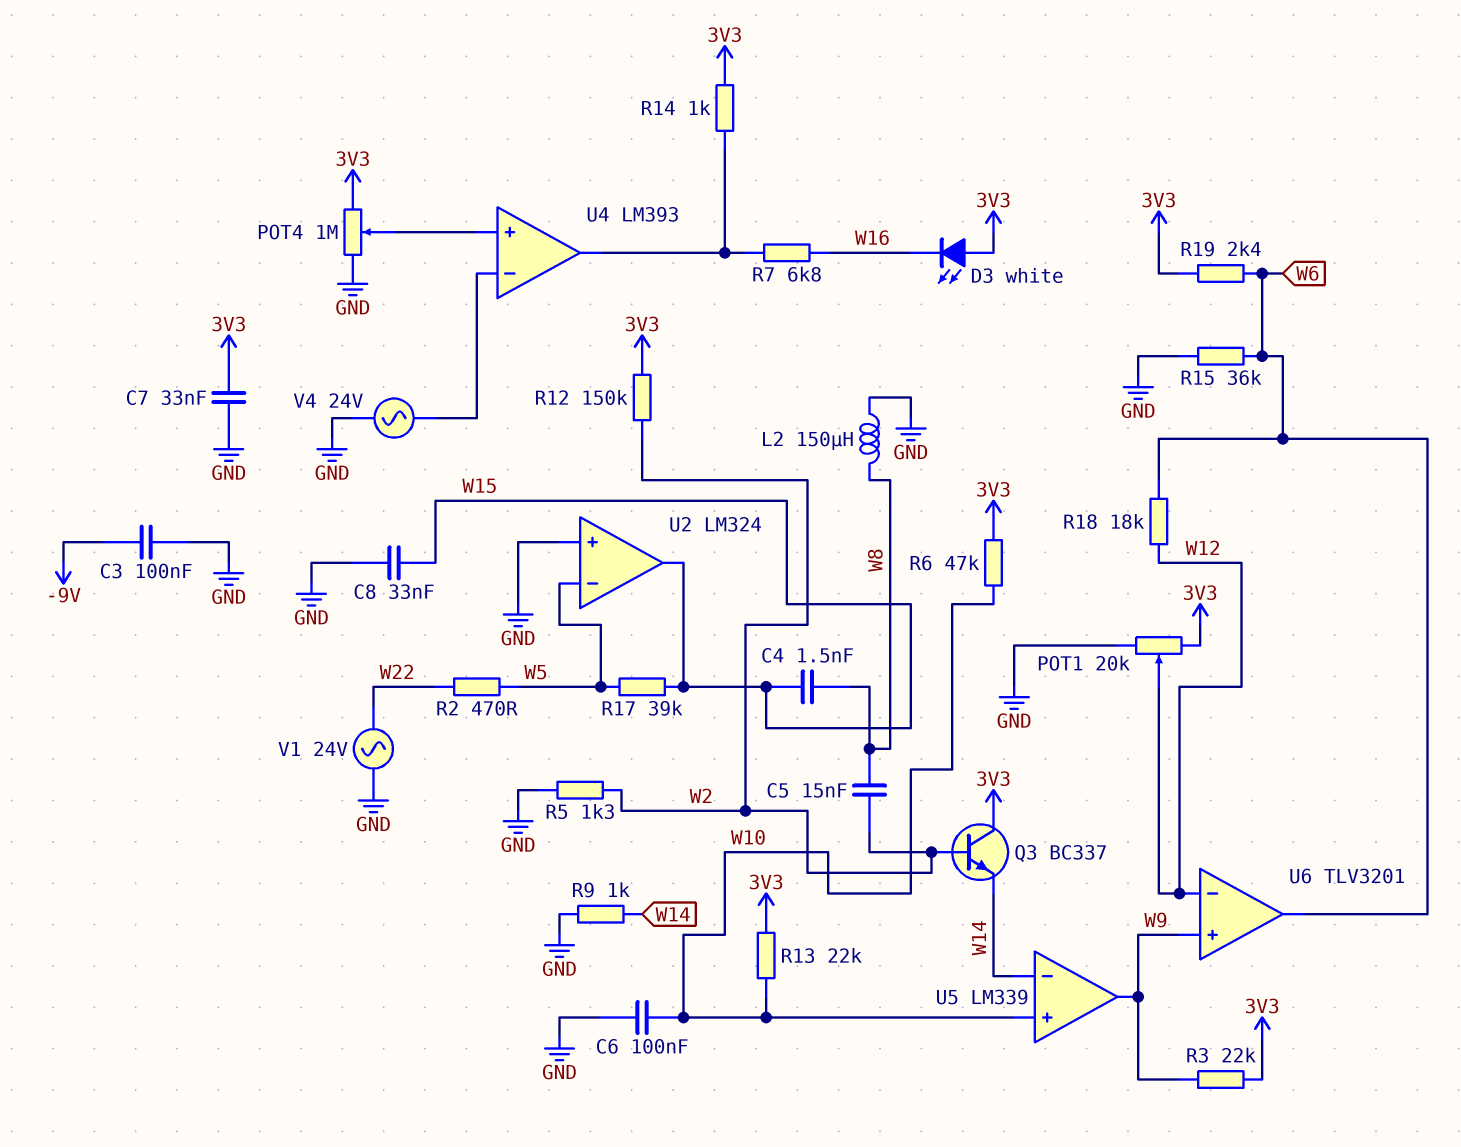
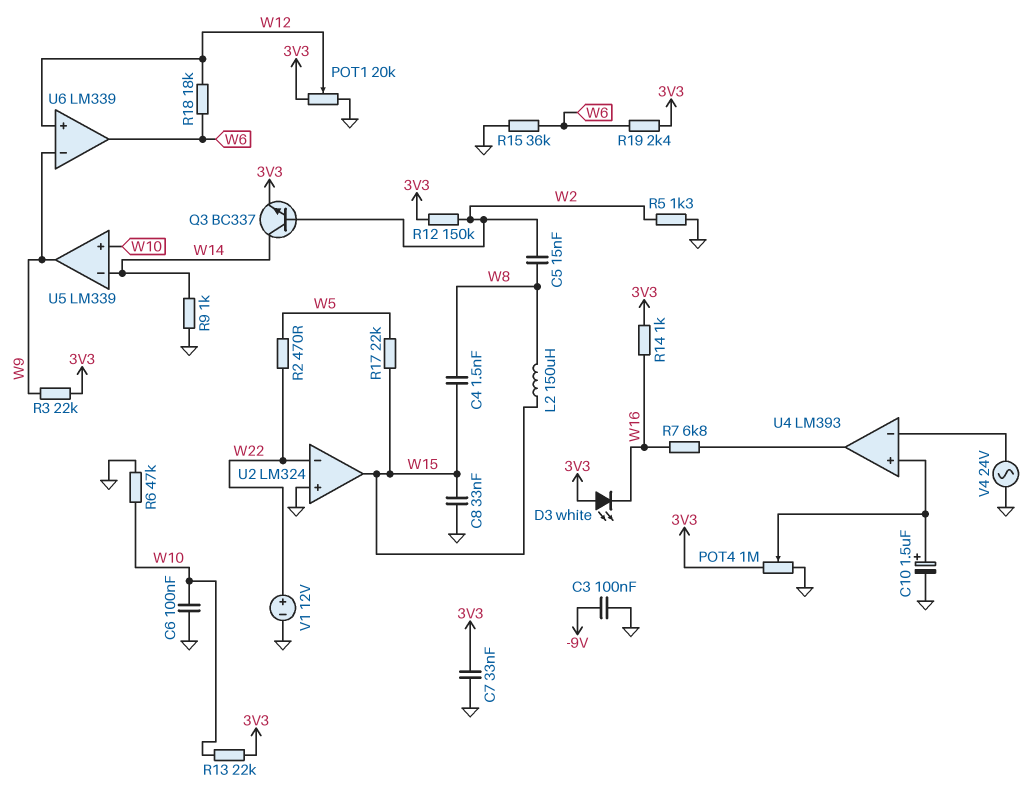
C10: none -> 1.5uF (plus U4/in+, minus GND)
L2: 150uH (GND, W8) -> 150uH (W8, W15)
Q3: NPN BC337 (B W2, C 3V3, E W14) -> NPN BC337 (B W2, C W14, E 3V3)
R6: 47k (3V3, W10) -> 47k (GND, W10)
R14: 1k (3V3, U4/out) -> 1k (3V3, W16)
R17: 39k (W5, W15) -> 22k (W5, W15)
U2 pin in-: W5 -> W22
U6: TLV3201 -> LM339
U6 pin in+: W9 -> W12
U6 pin in-: W12 -> W9
V1: AC 24V (GND, W22) -> 12V (plus W22, minus GND)

